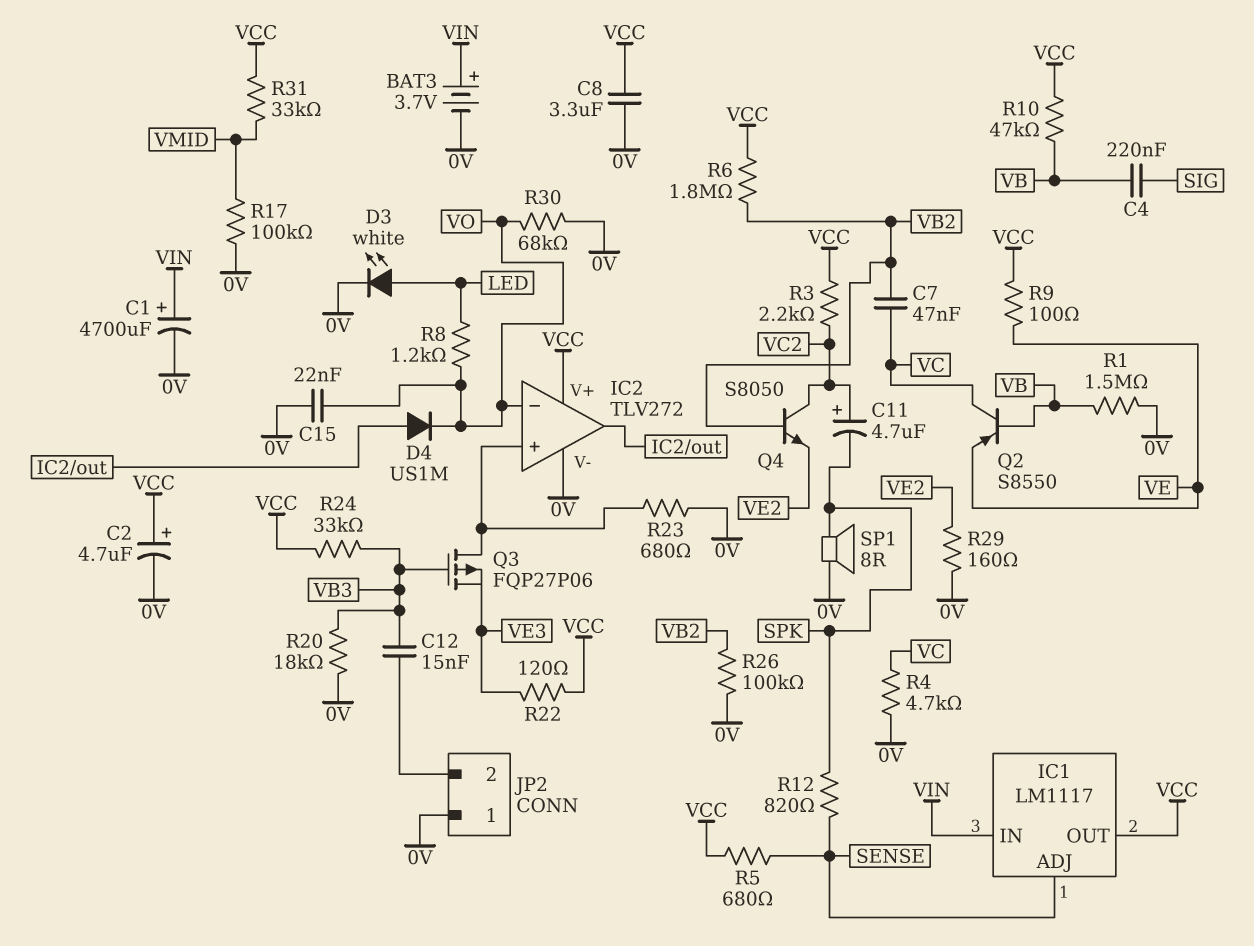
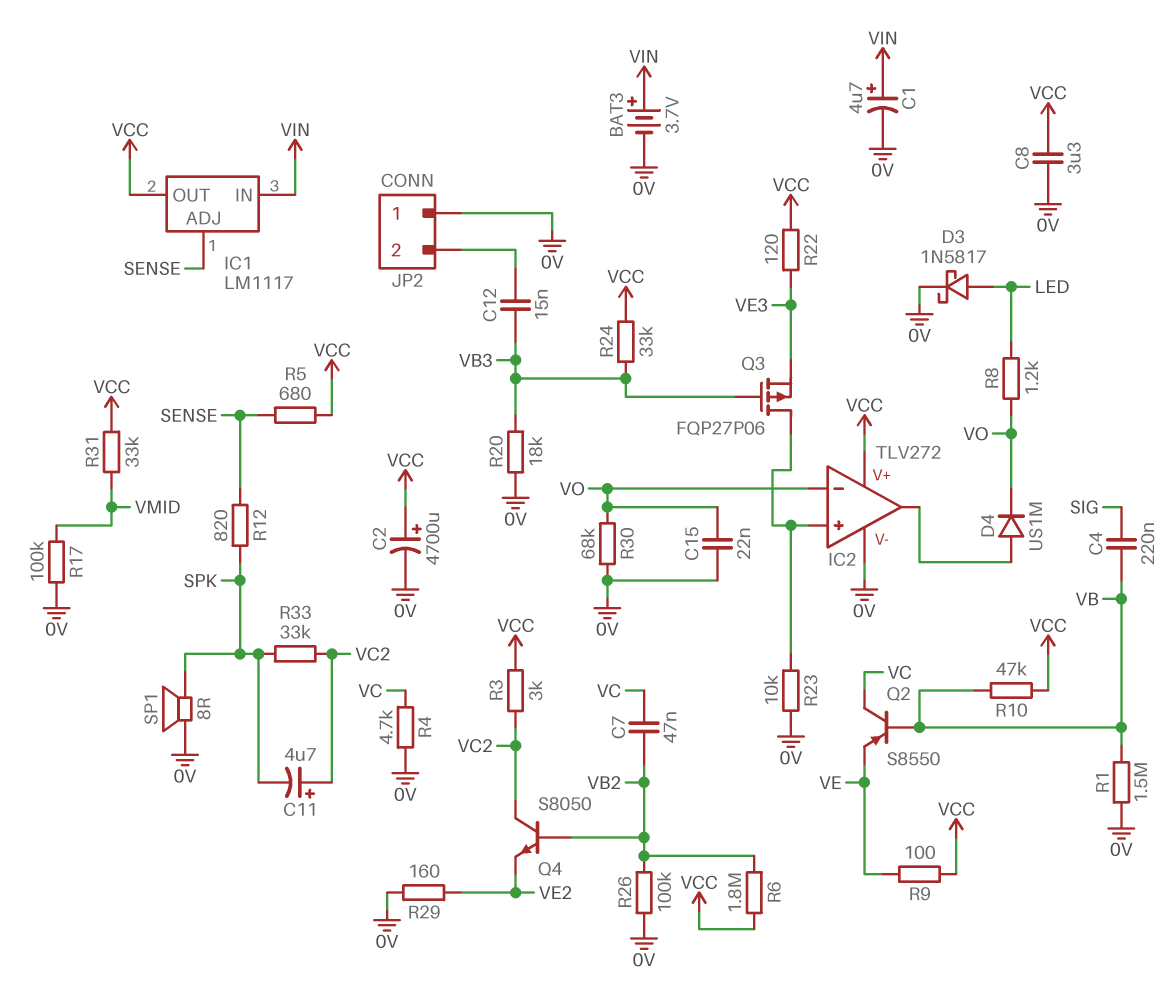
C1: 4700uF (plus VIN, minus 0V) -> 4.7uF (plus VIN, minus 0V)
C2: 4.7uF (plus VCC, minus 0V) -> 4700uF (plus VCC, minus 0V)
D3: LED white (A LED, K 0V) -> schottky 1N5817 (A LED, K 0V)
R3: 2.2k (VC2, VCC) -> 3k (VC2, VCC)
R23: 680 (0V, IC2/in+) -> 10k (0V, IC2/in+)
R33: none -> 33k (SPK, VC2)

